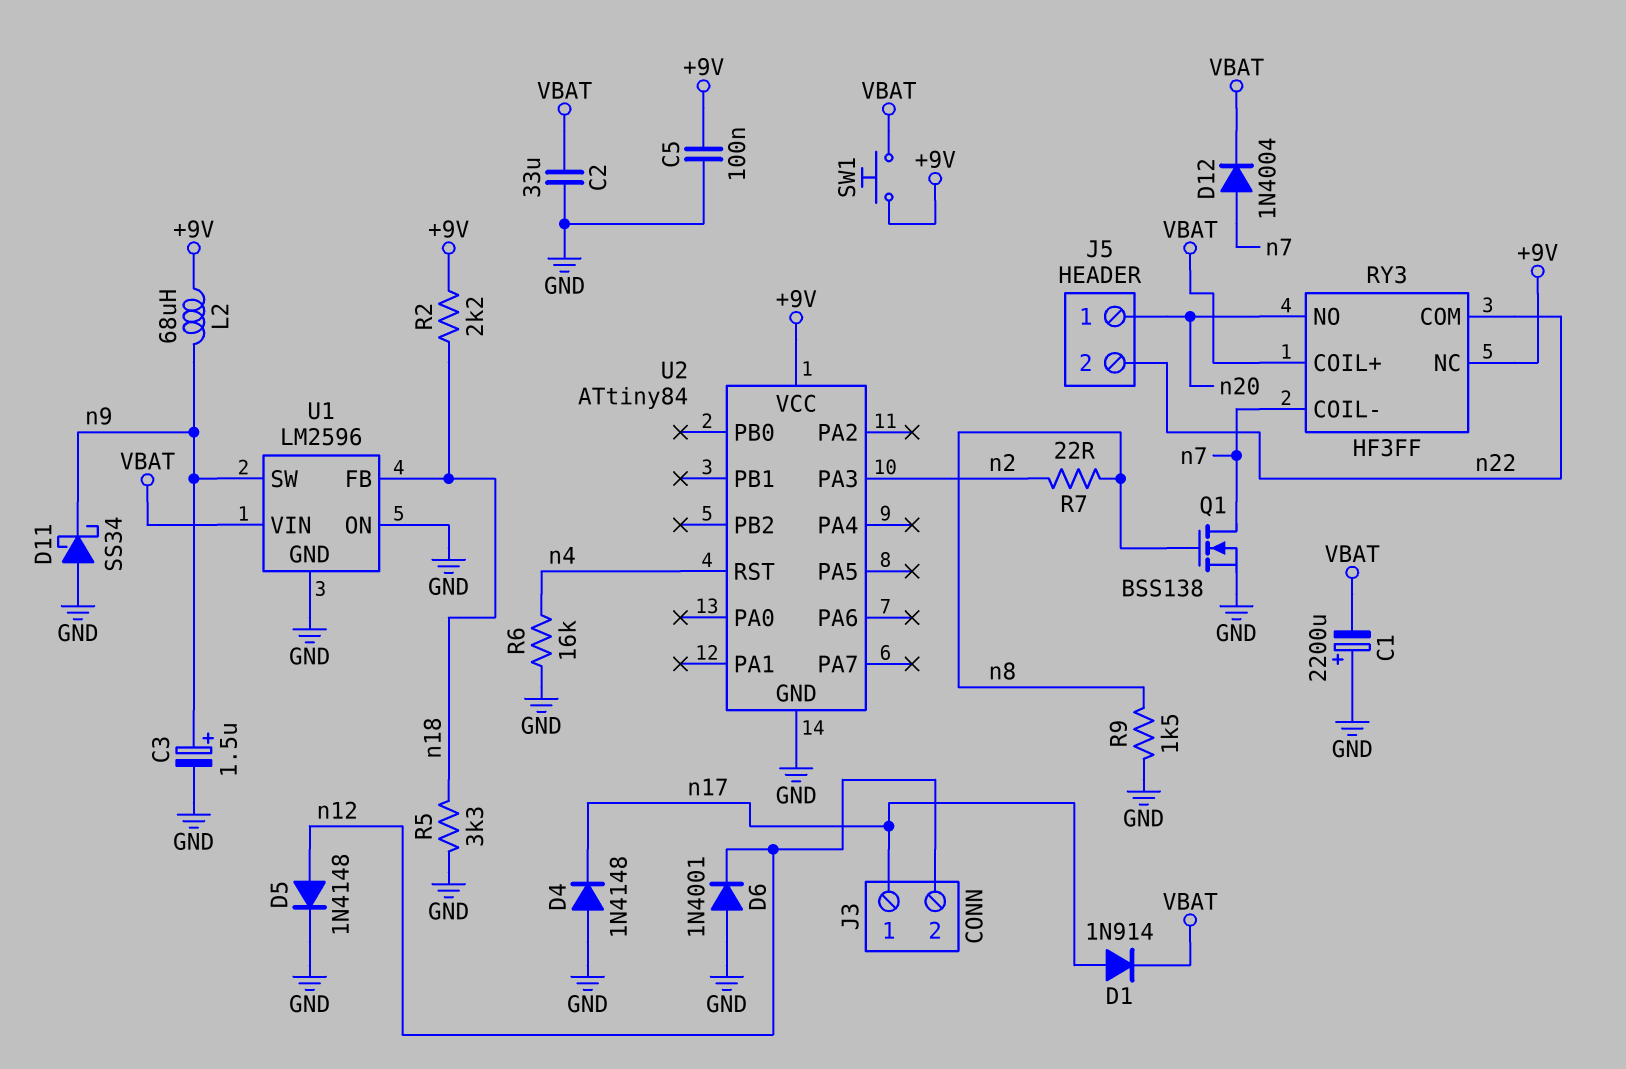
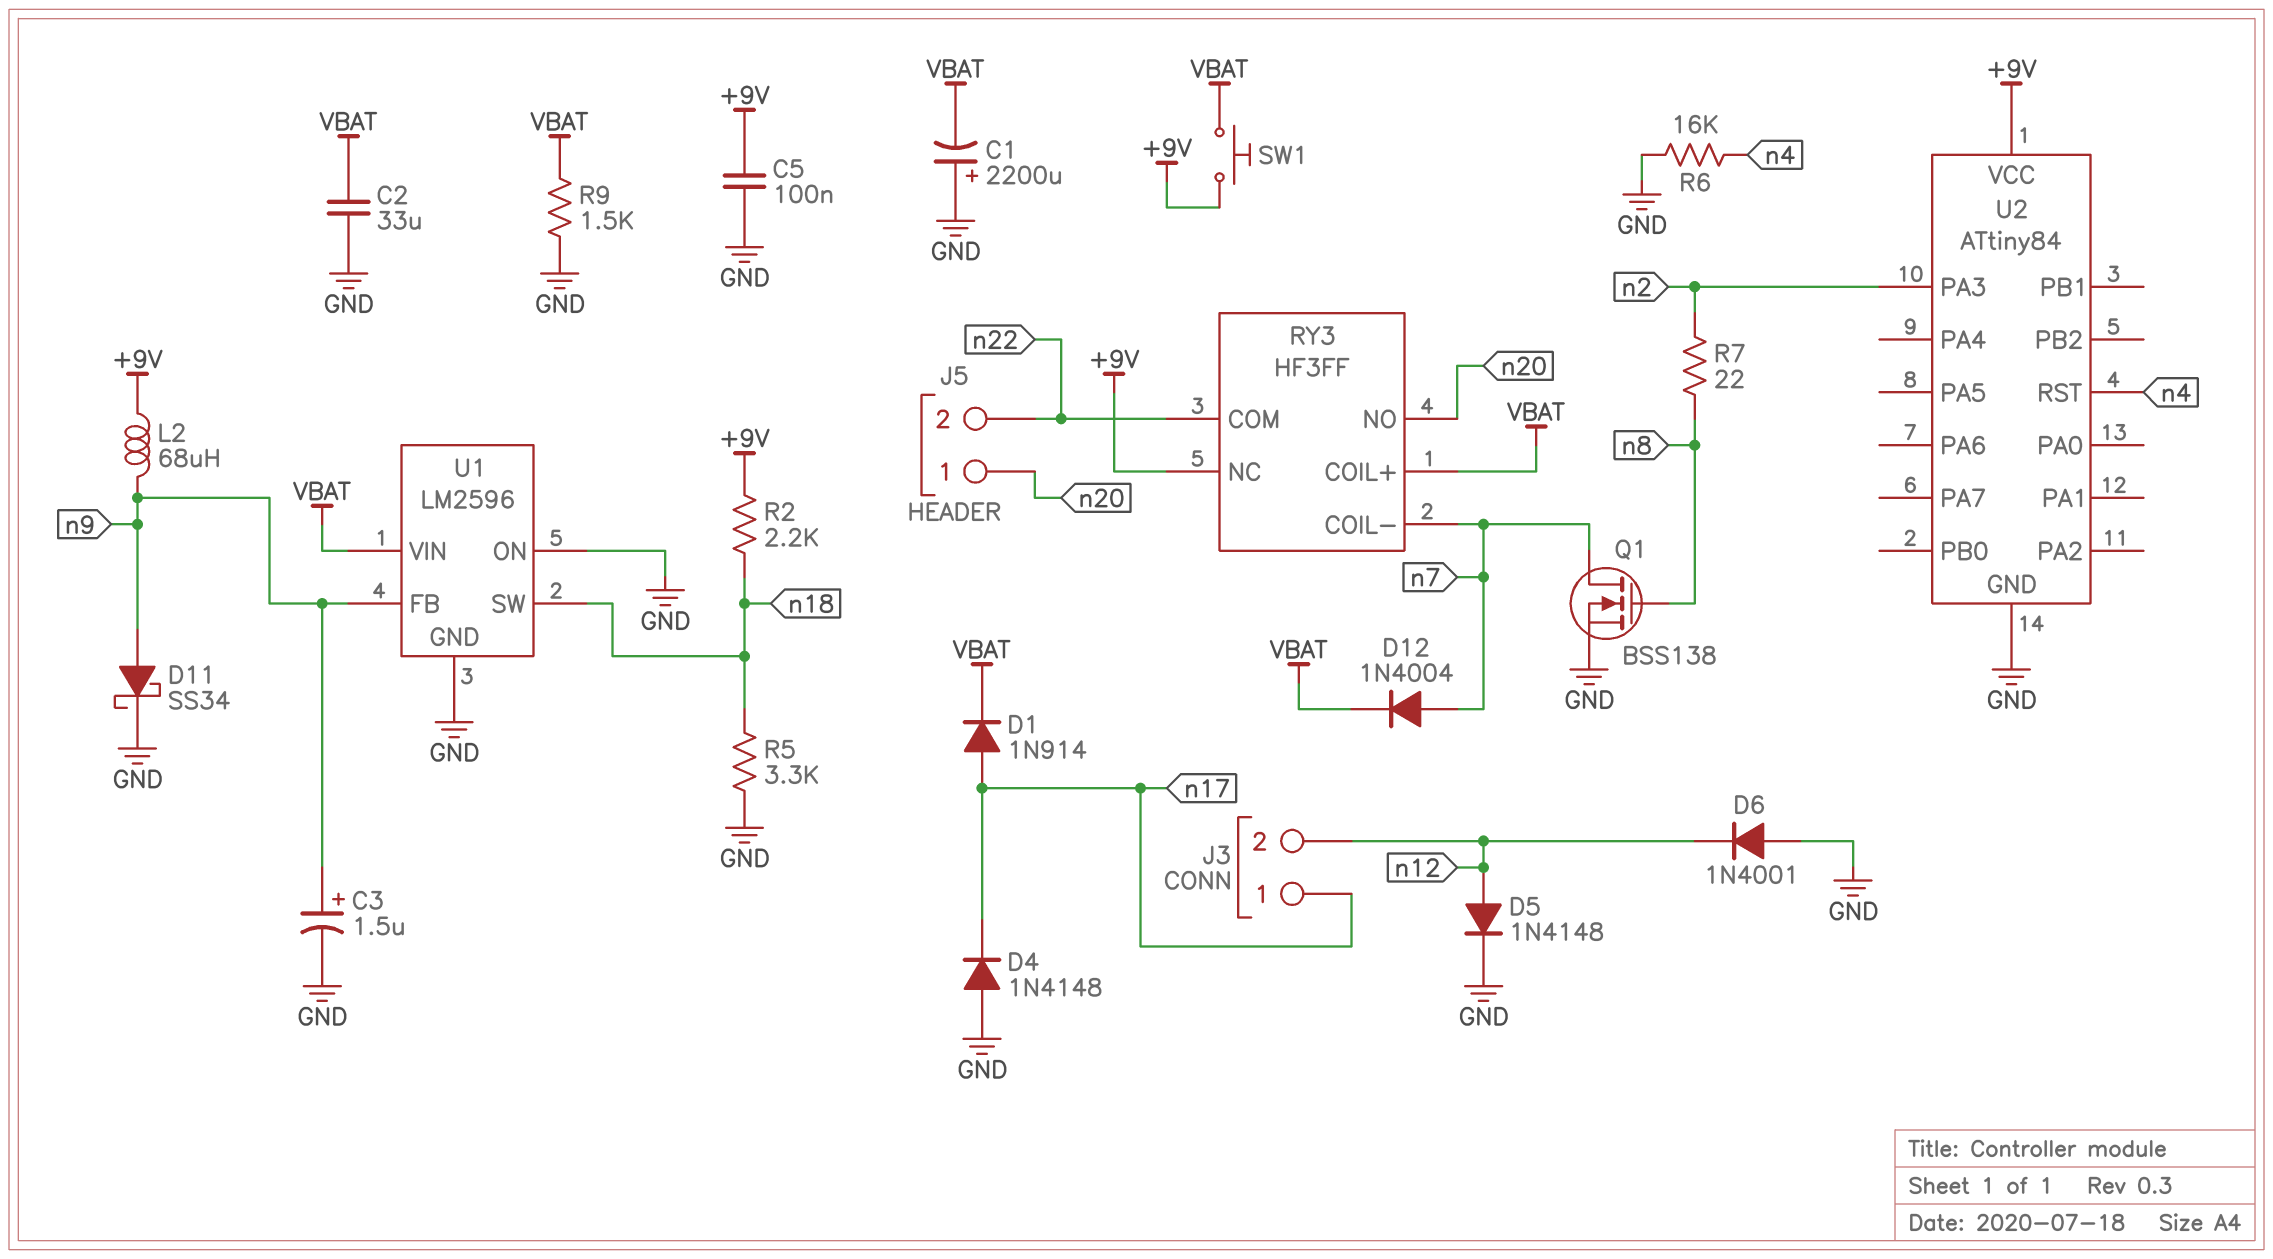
D11: schottky SS34 (A GND, K n9) -> schottky SS34 (A n9, K GND)
R9: 1.5k (GND, n8) -> 1.5k (GND, VBAT)
U1 pin FB: n18 -> n9
U1 pin SW: n9 -> n18

